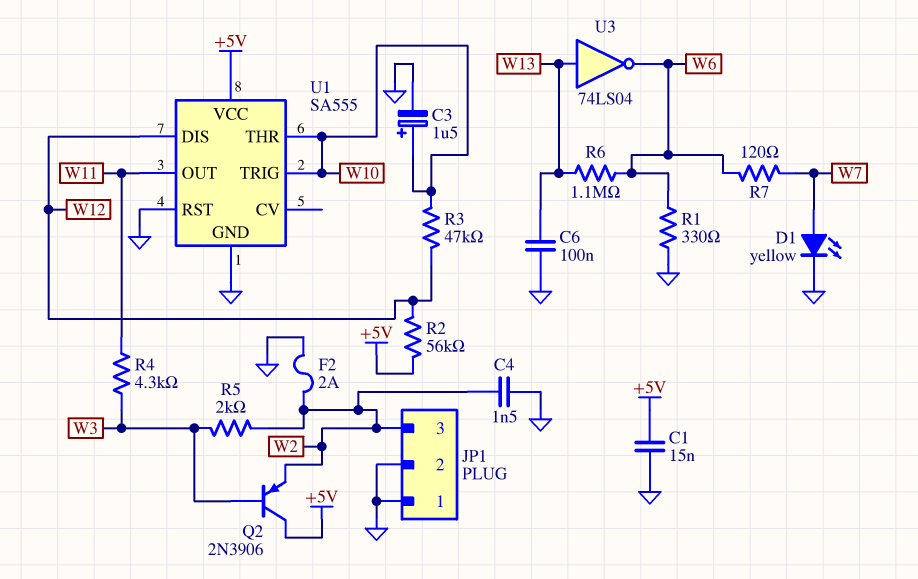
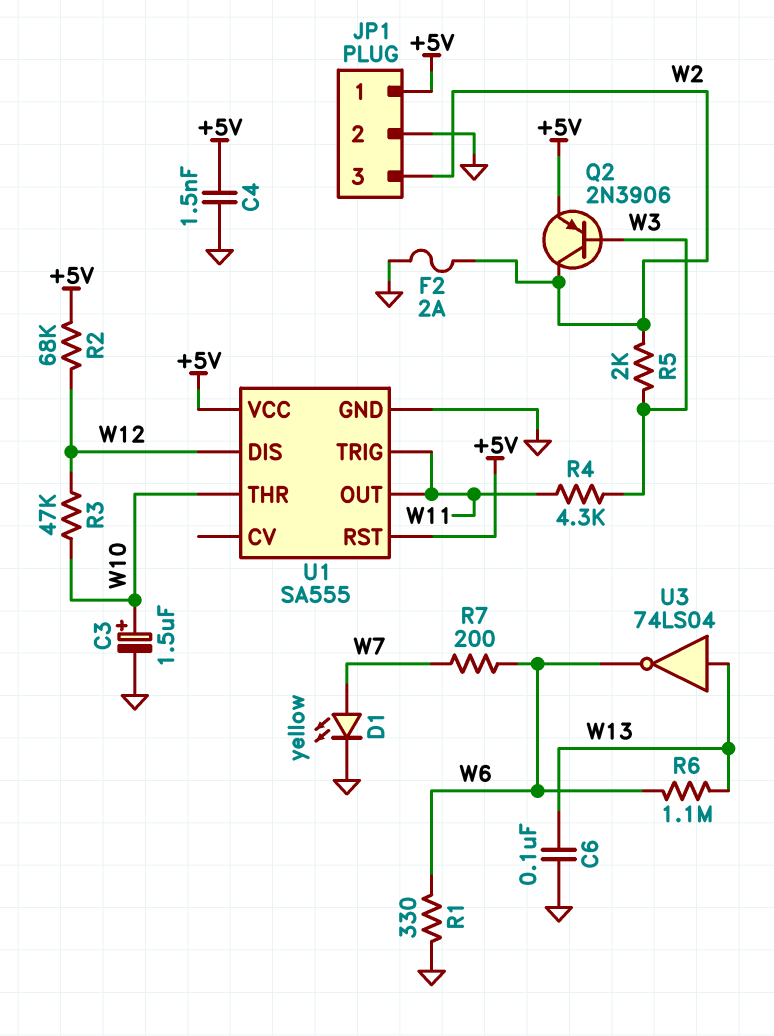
C1: 15nF (+5V, GND) -> none
C4: 1.5nF (GND, W2) -> 1.5nF (+5V, GND)
JP1 pin 1: GND -> +5V
Q2: PNP 2N3906 (B W3, C +5V, E W2) -> PNP 2N3906 (B W3, C W2, E +5V)
R2: 56k (+5V, W12) -> 68k (+5V, W12)
R7: 120 (W6, W7) -> 200 (W6, W7)
U1 pin RST: GND -> +5V
U1 pin TRIG: W10 -> W11

